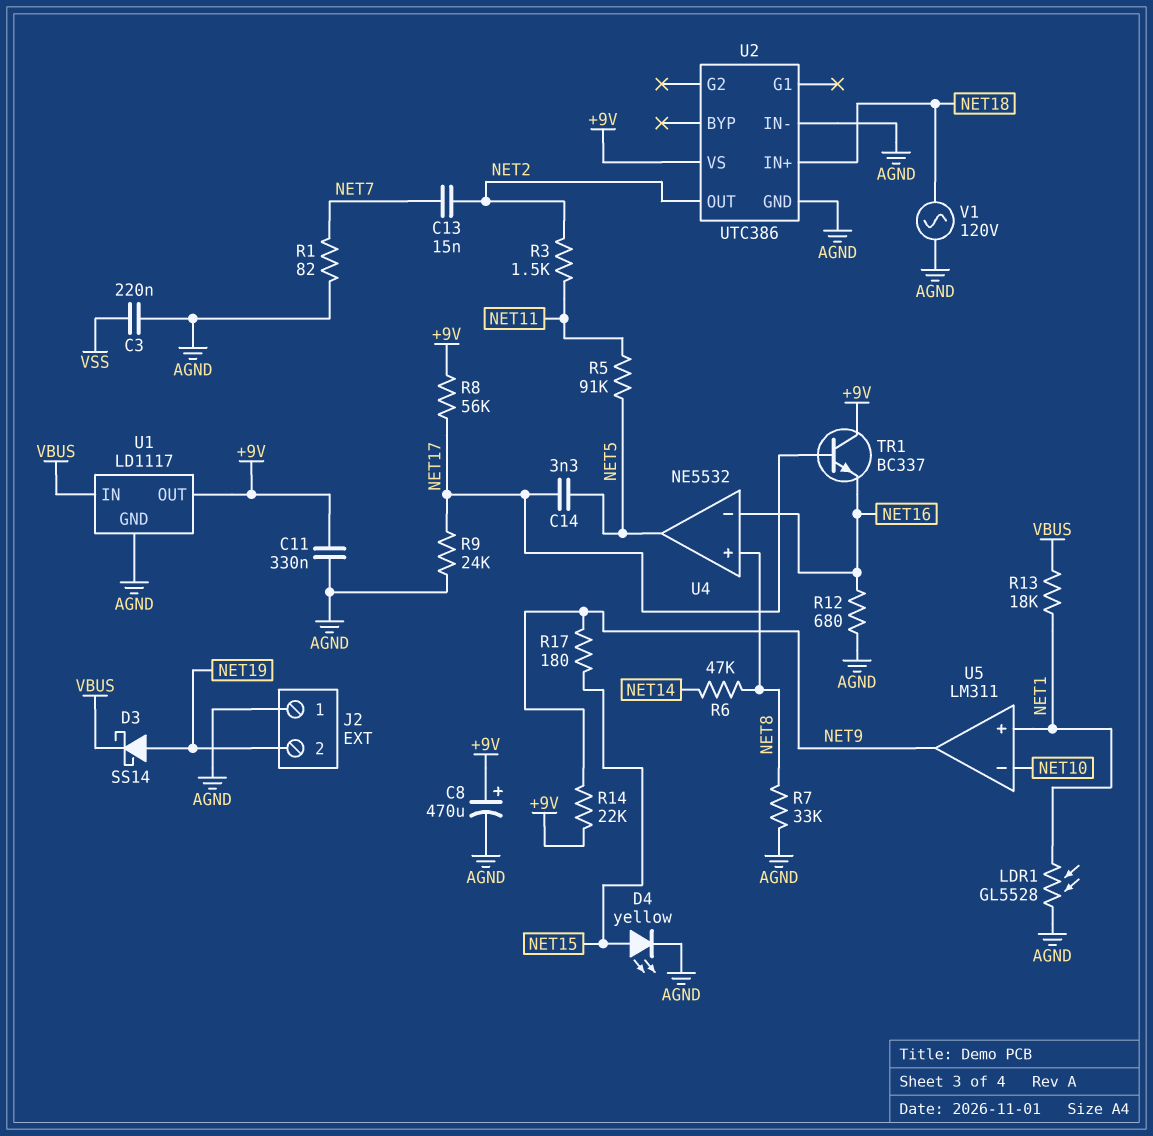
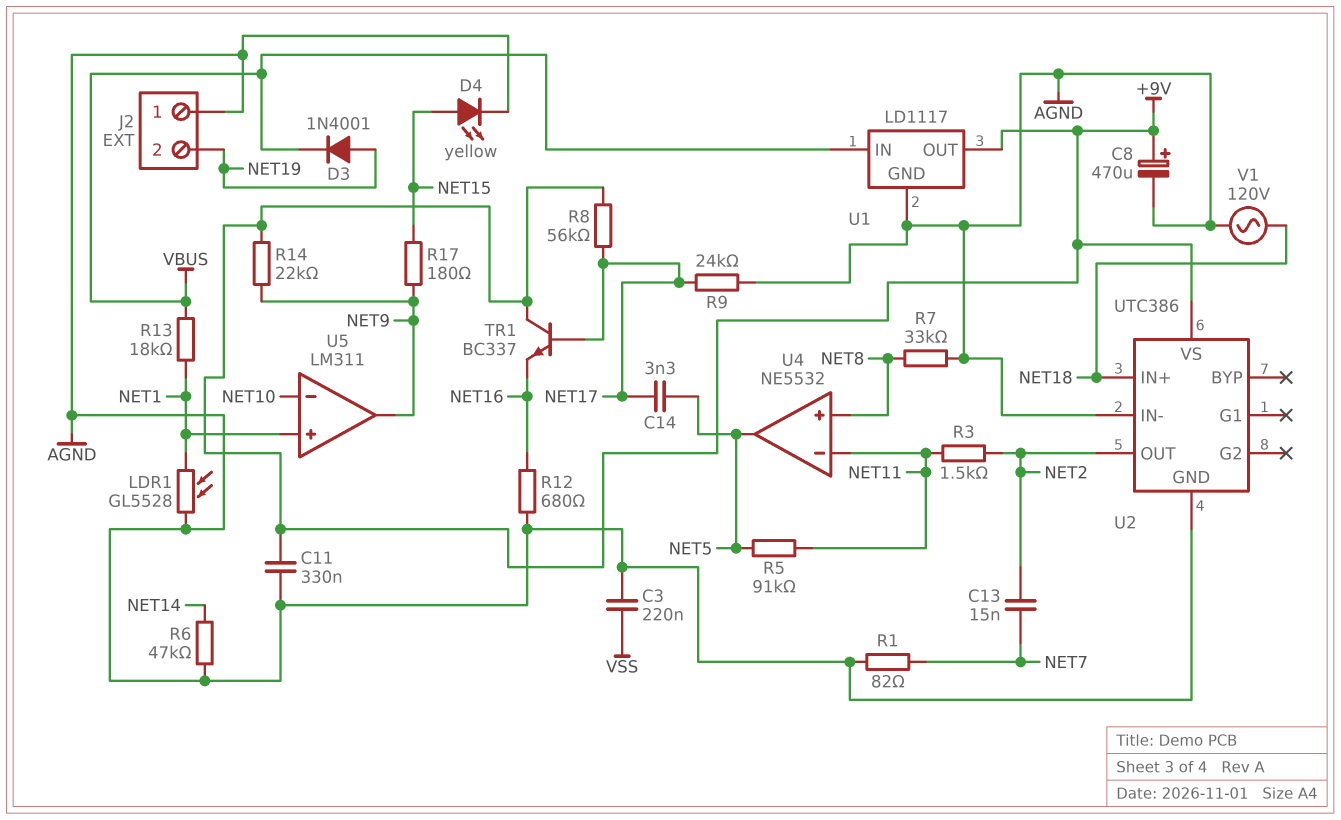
D3: schottky SS14 (A NET19, K VBUS) -> diode 1N4001 (A NET19, K VBUS)
R6: 47k (NET8, NET14) -> 47k (AGND, NET14)
U4 pin in-: NET16 -> NET11

